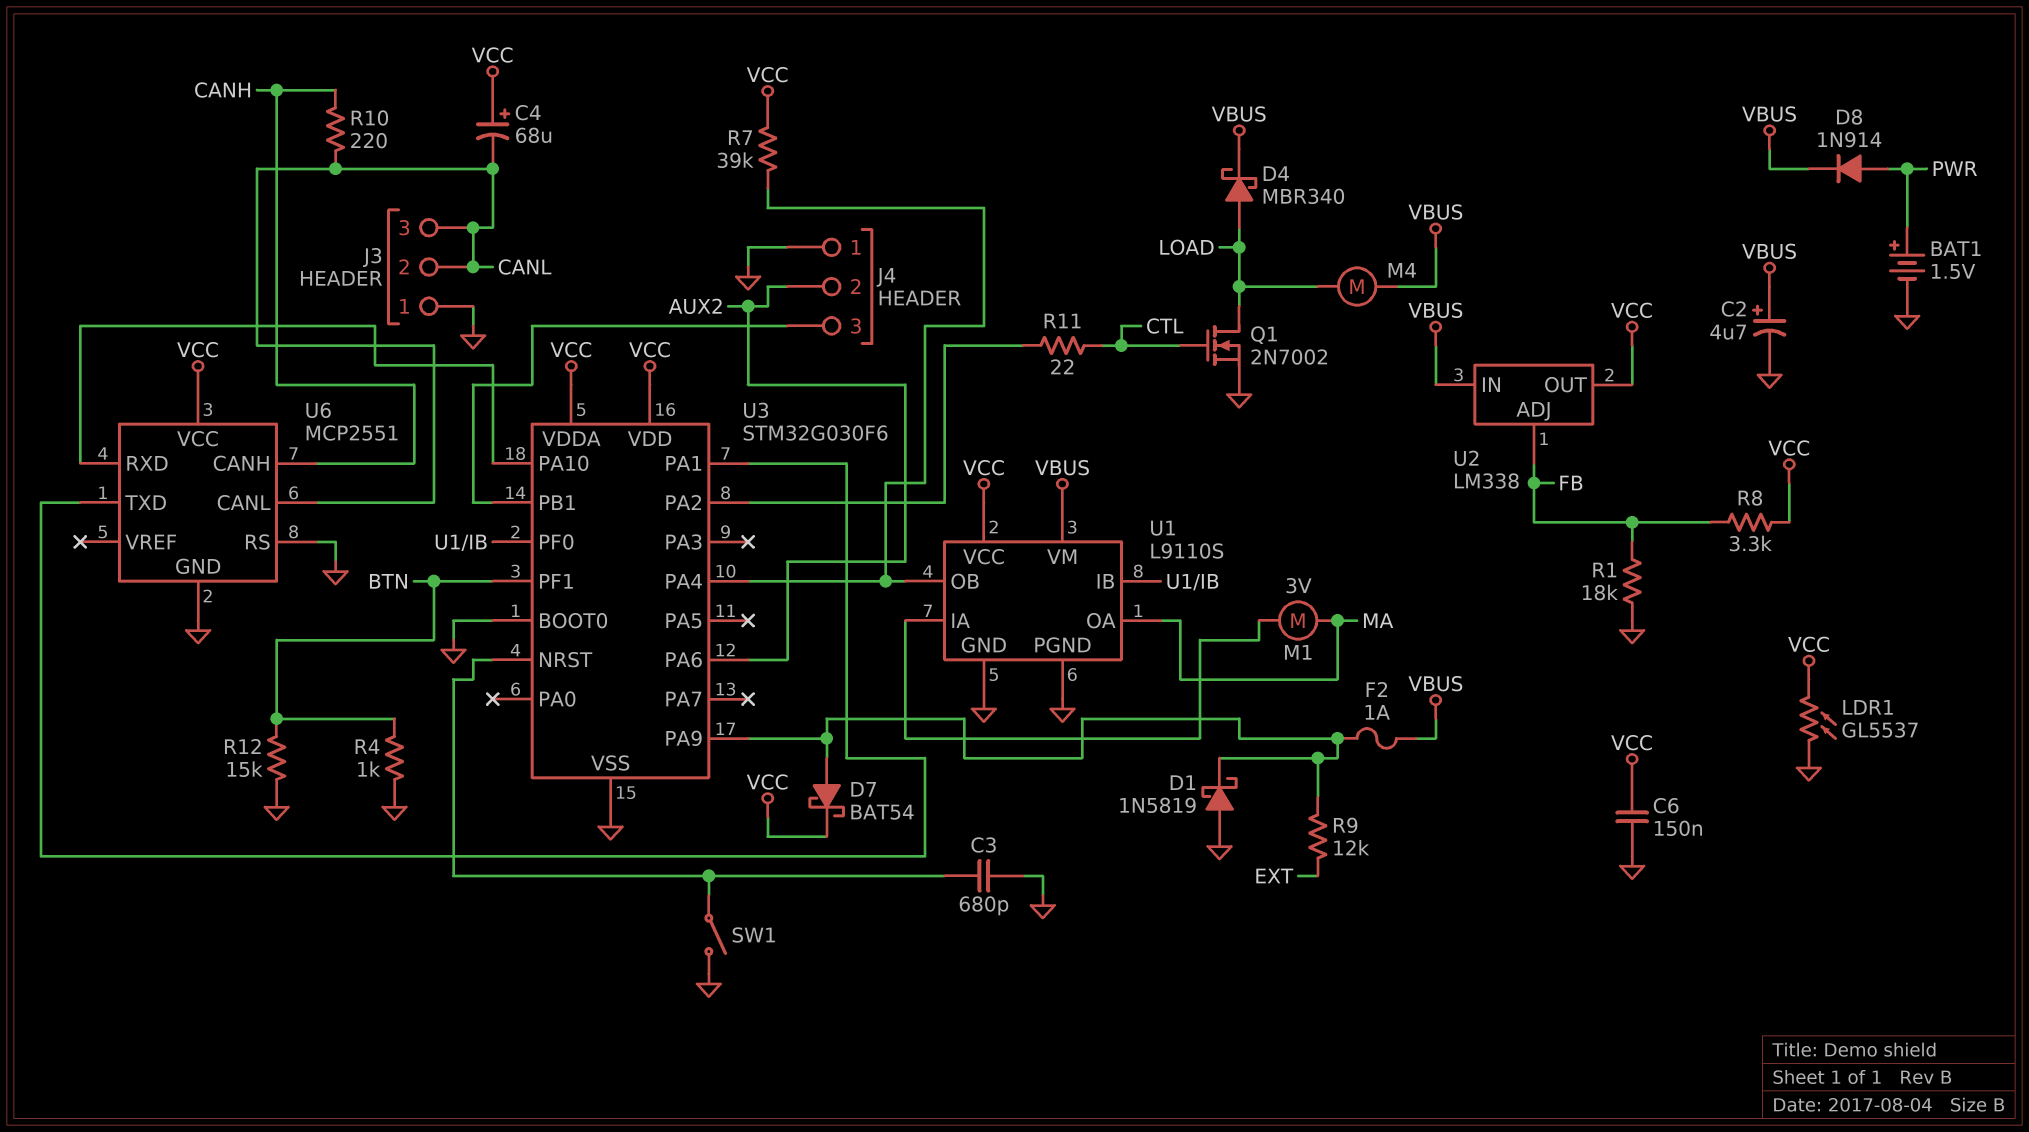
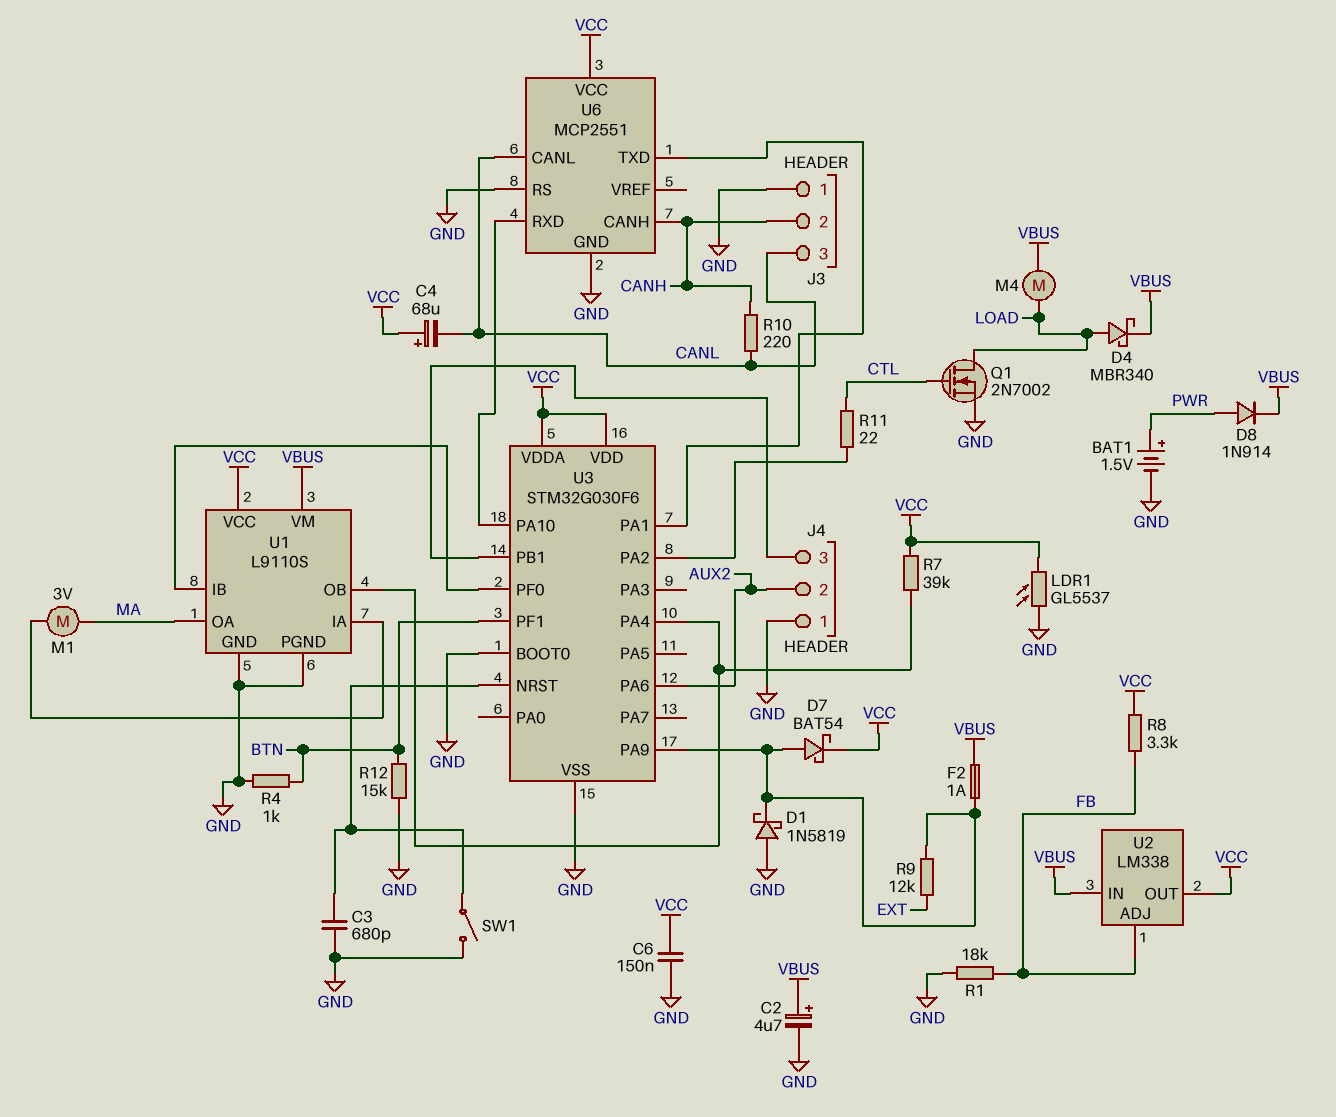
J3 pin 2: CANL -> CANH

